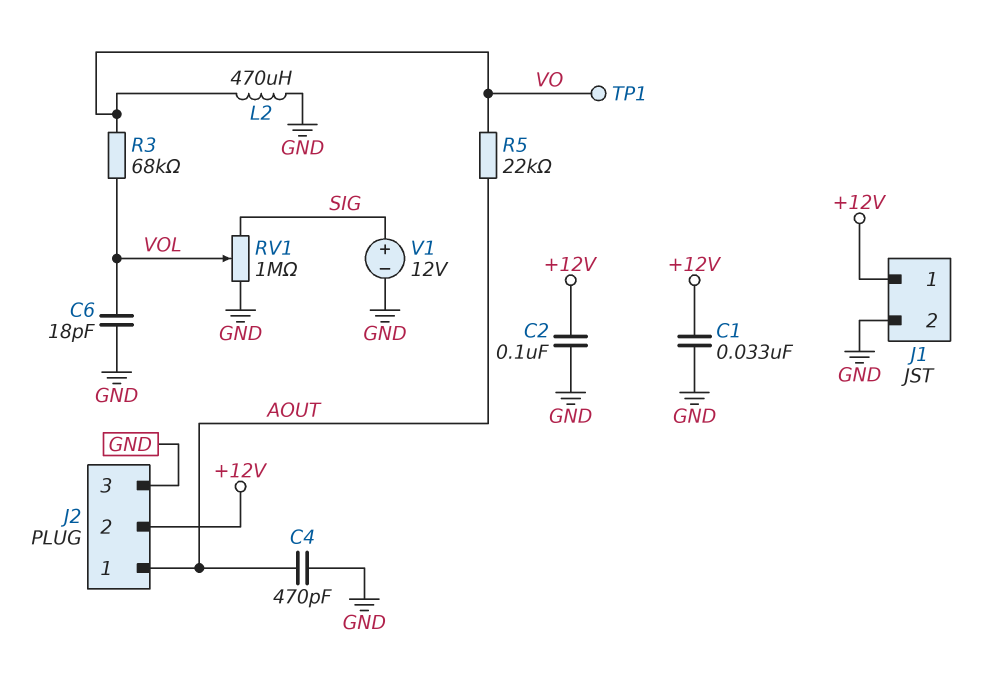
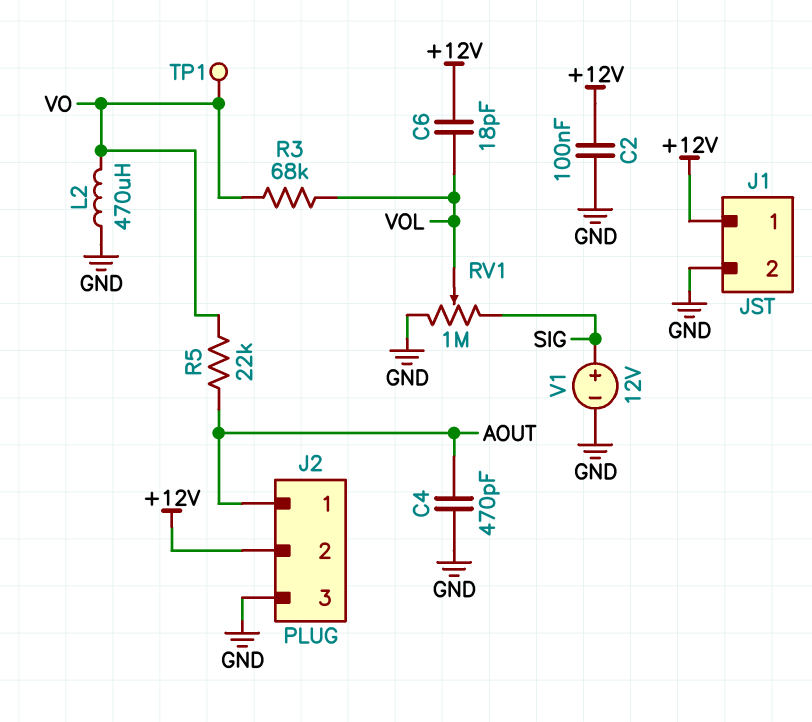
C1: 33nF (+12V, GND) -> none
C6: 18pF (GND, VOL) -> 18pF (+12V, VOL)

